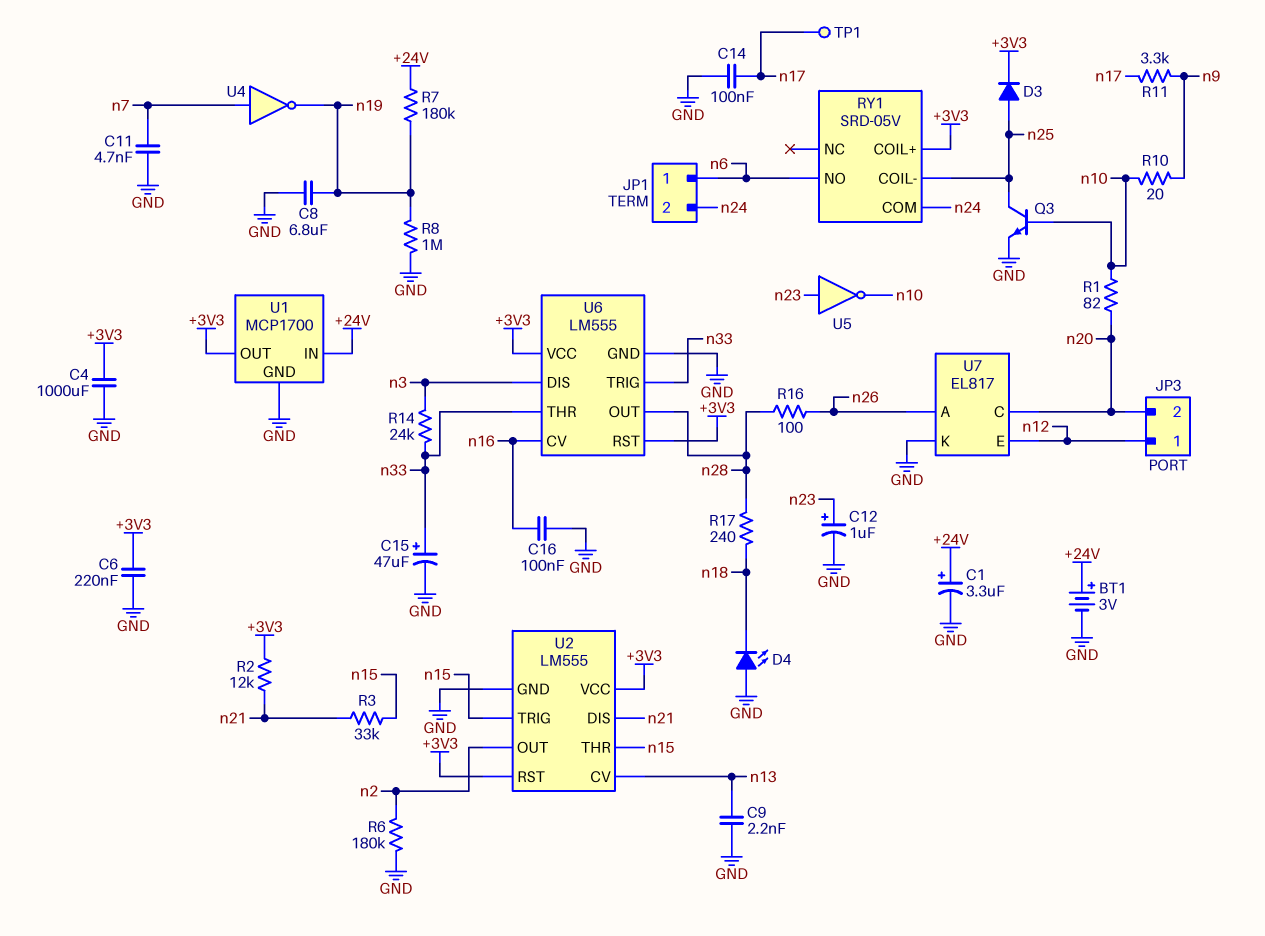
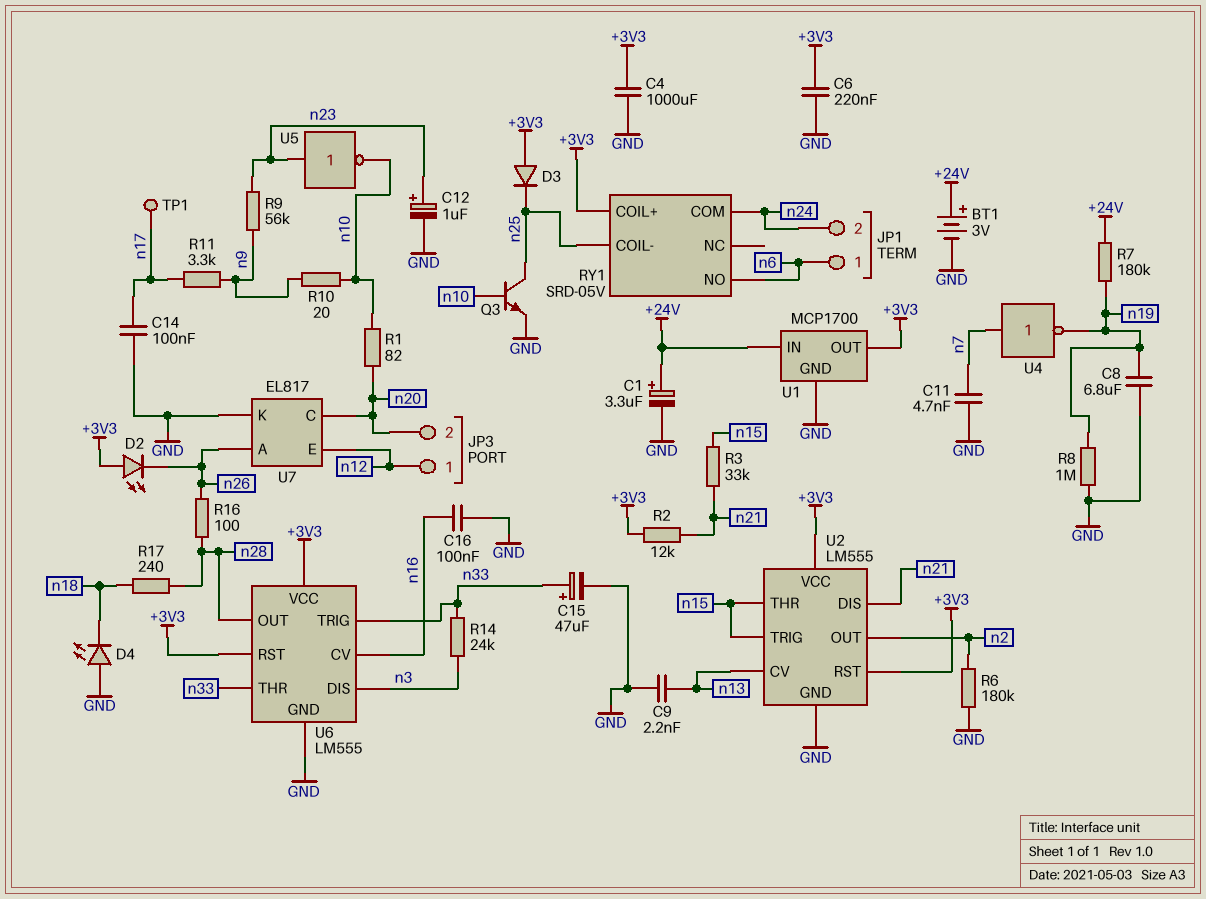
D2: none -> LED (A +3V3, K n26)
D3: diode (A n25, K +3V3) -> diode (A +3V3, K n25)
R9: none -> 56k (n9, n23)

